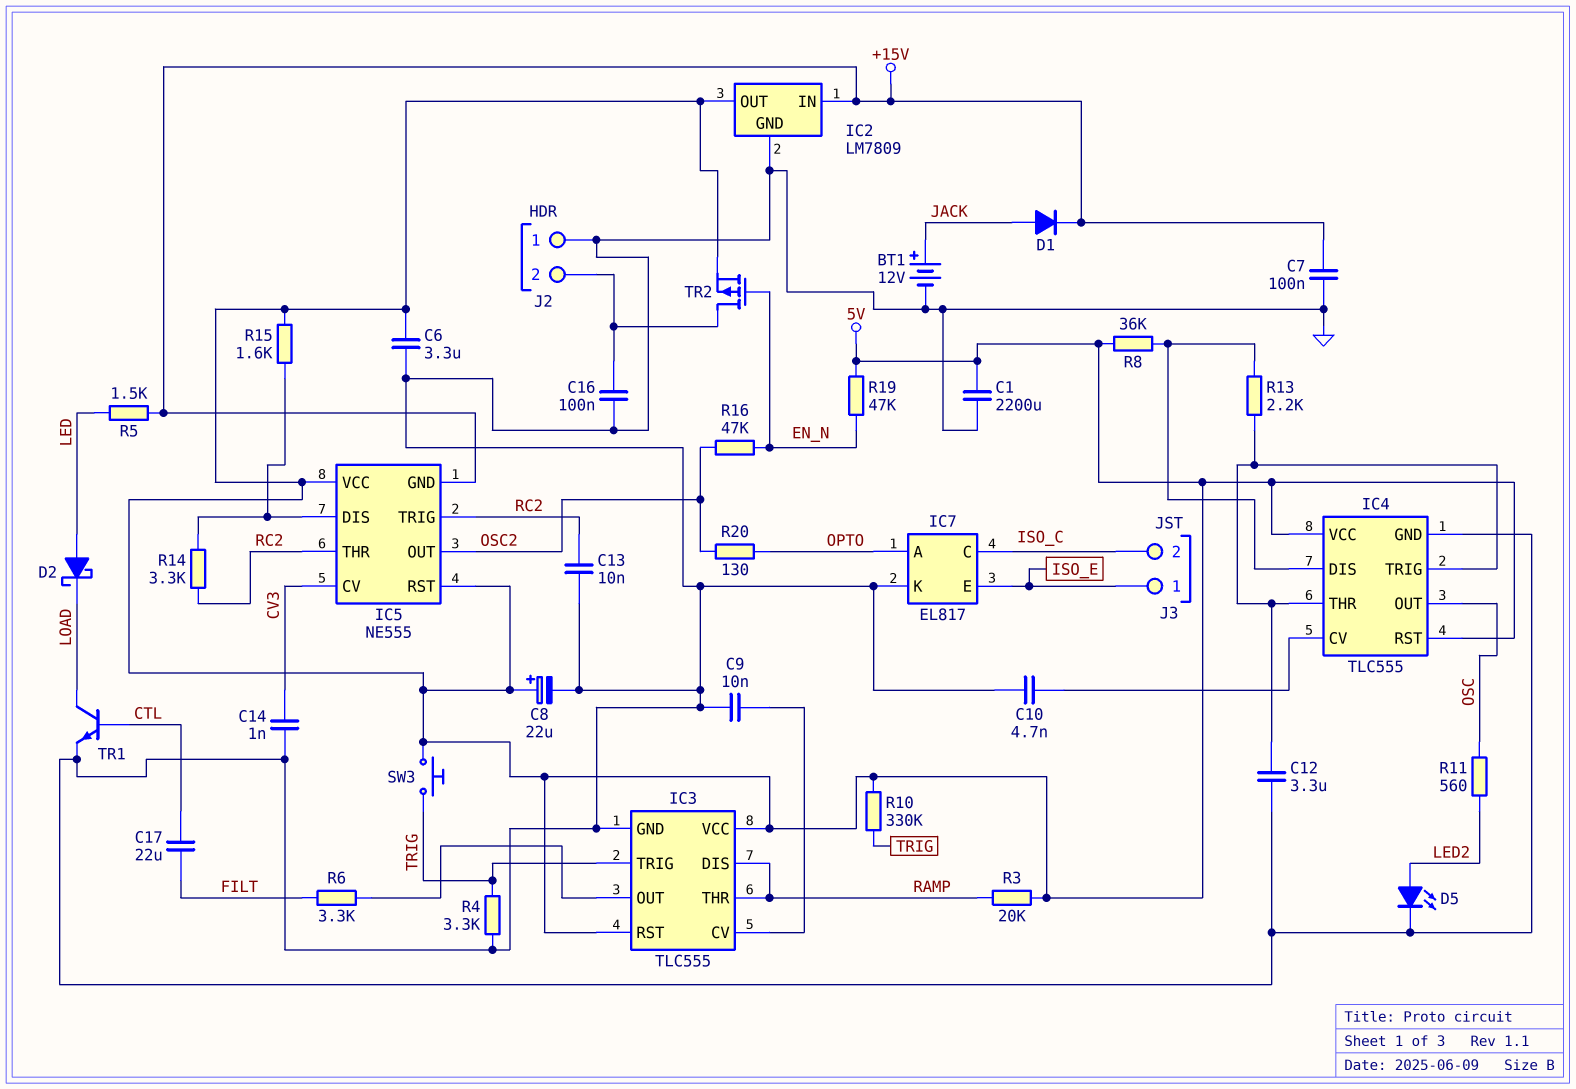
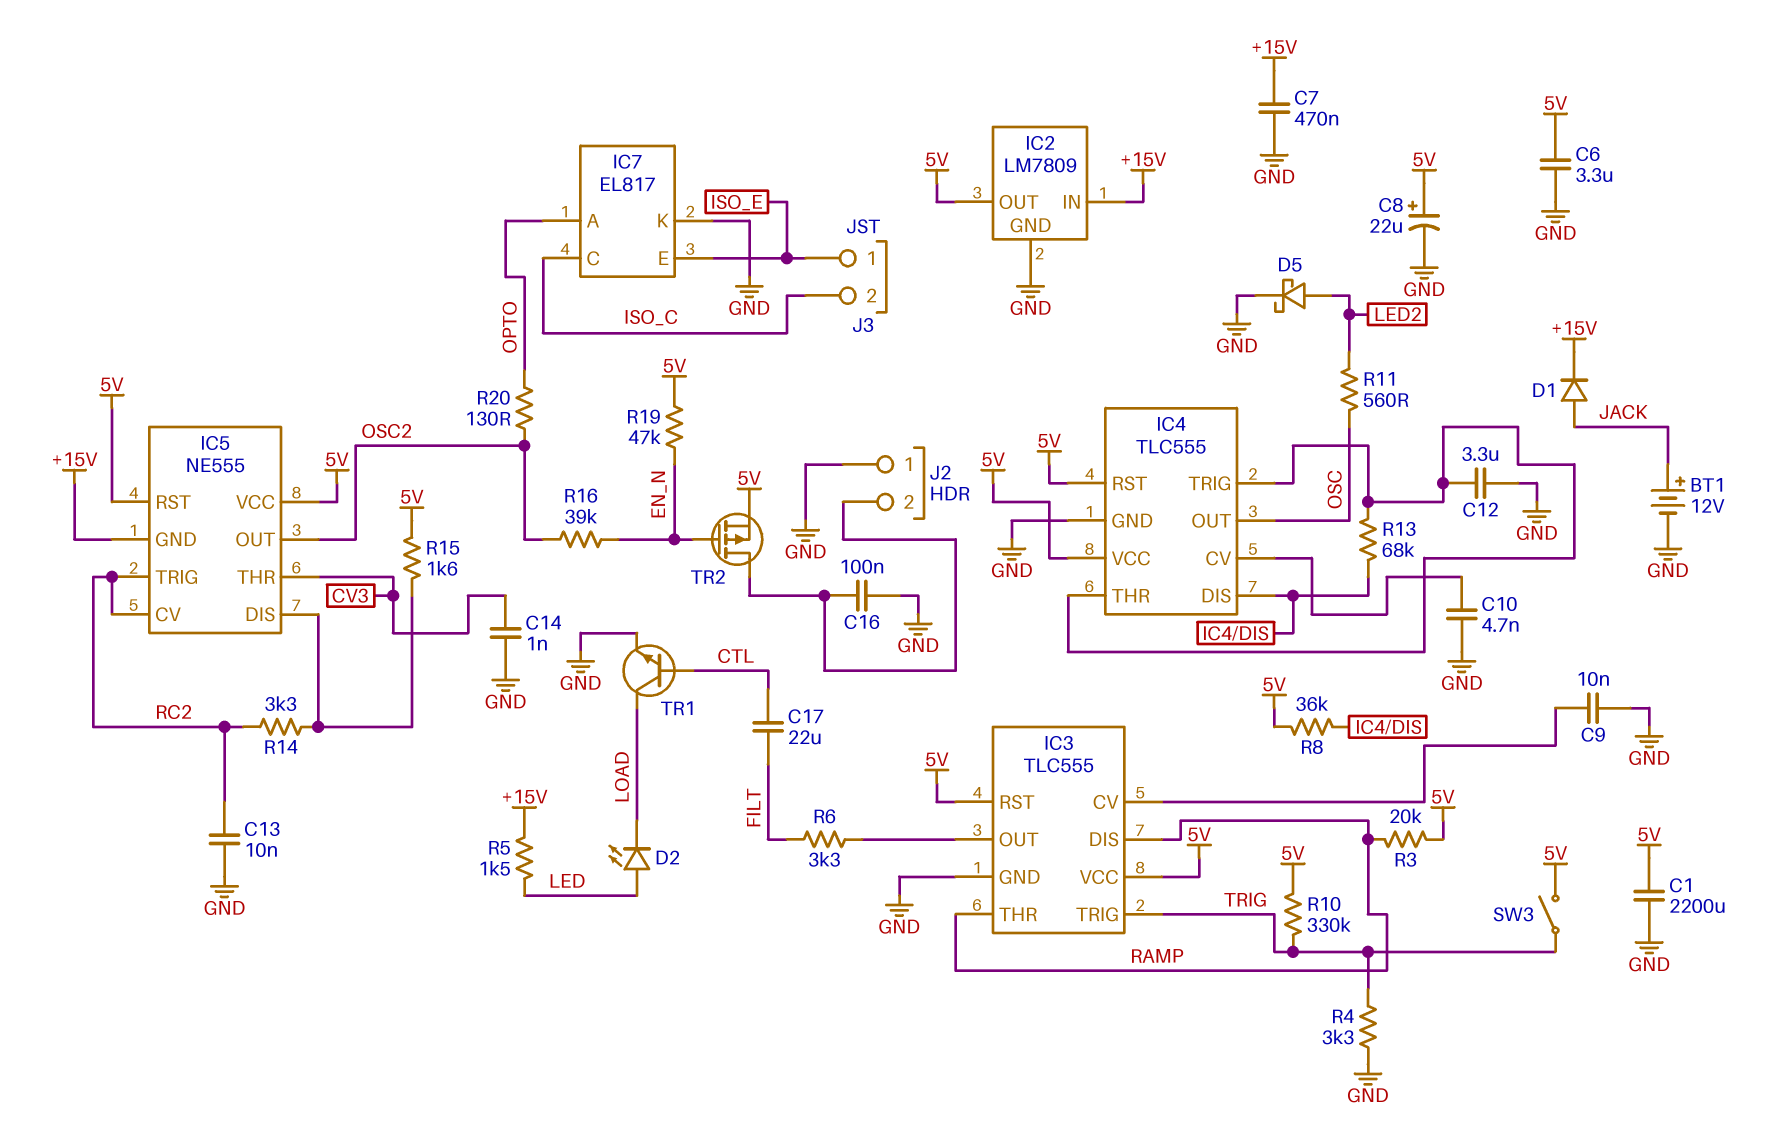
C7: 100nF (+15V, GND) -> 470nF (+15V, GND)
D2: schottky (A LED, K LOAD) -> LED (A LED, K LOAD)
D5: LED (A LED2, K GND) -> schottky (A LED2, K GND)
IC5 pin CV: CV3 -> RC2
IC5 pin THR: RC2 -> CV3
R13: 2.2k (IC4/DIS, IC4/THR) -> 68k (IC4/DIS, IC4/THR)
R16: 47k (EN_N, OSC2) -> 39k (EN_N, OSC2)
SW3: button (5V, TRIG) -> switch (5V, TRIG)

